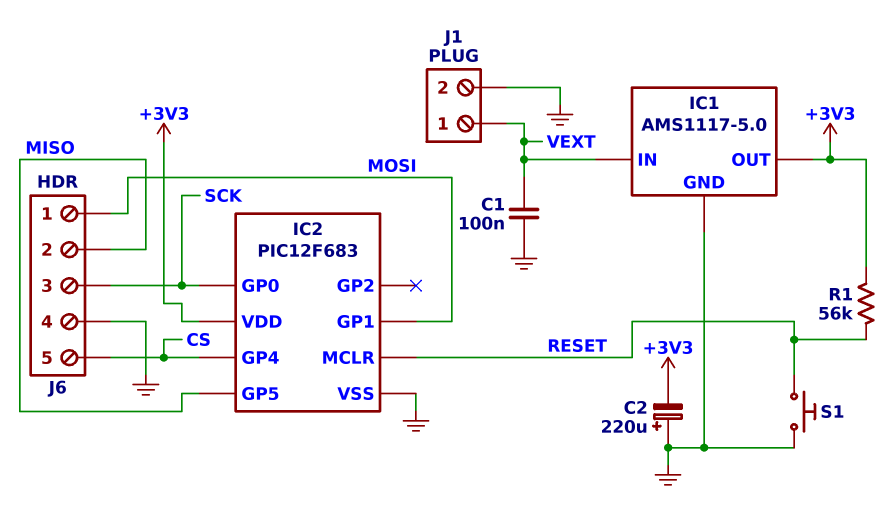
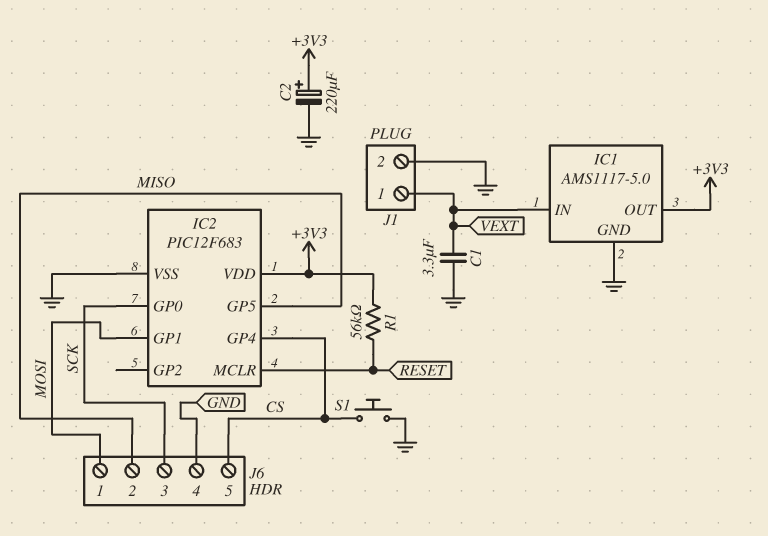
C1: 100nF (GND, VEXT) -> 3.3uF (GND, VEXT)
C2: 220uF (plus GND, minus +3V3) -> 220uF (plus +3V3, minus GND)
S1: button (GND, RESET) -> button (CS, GND)

